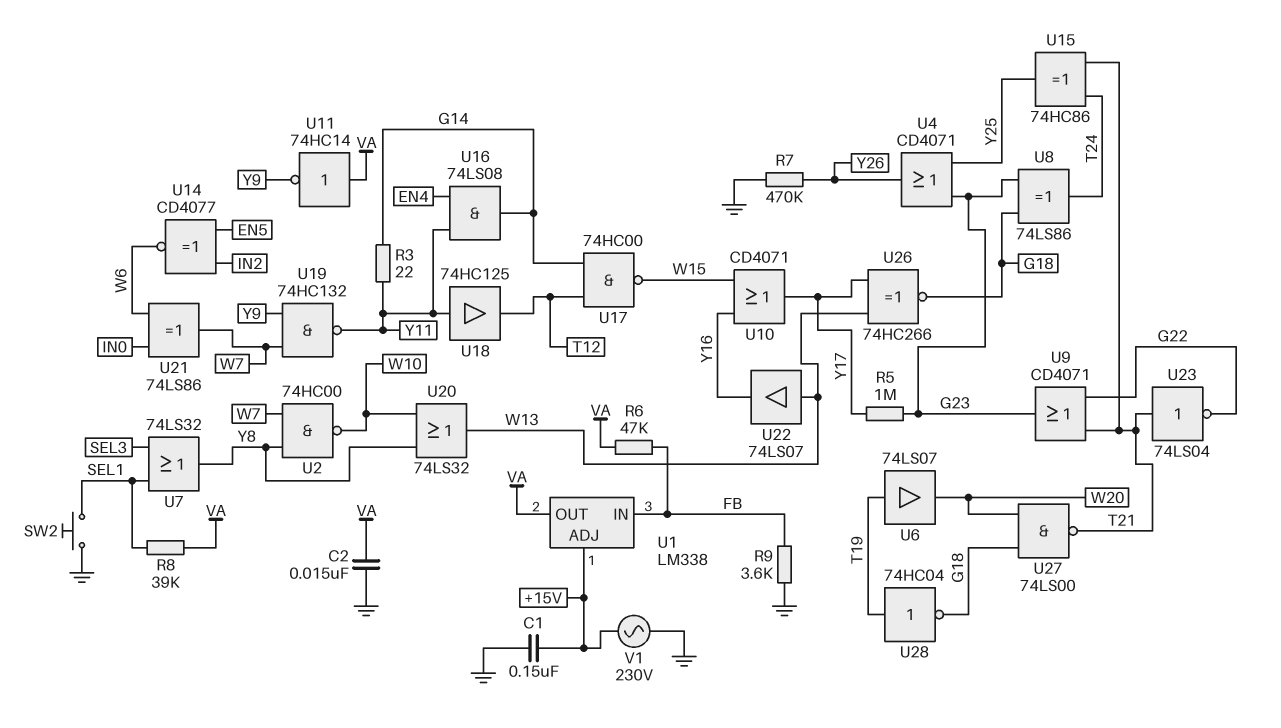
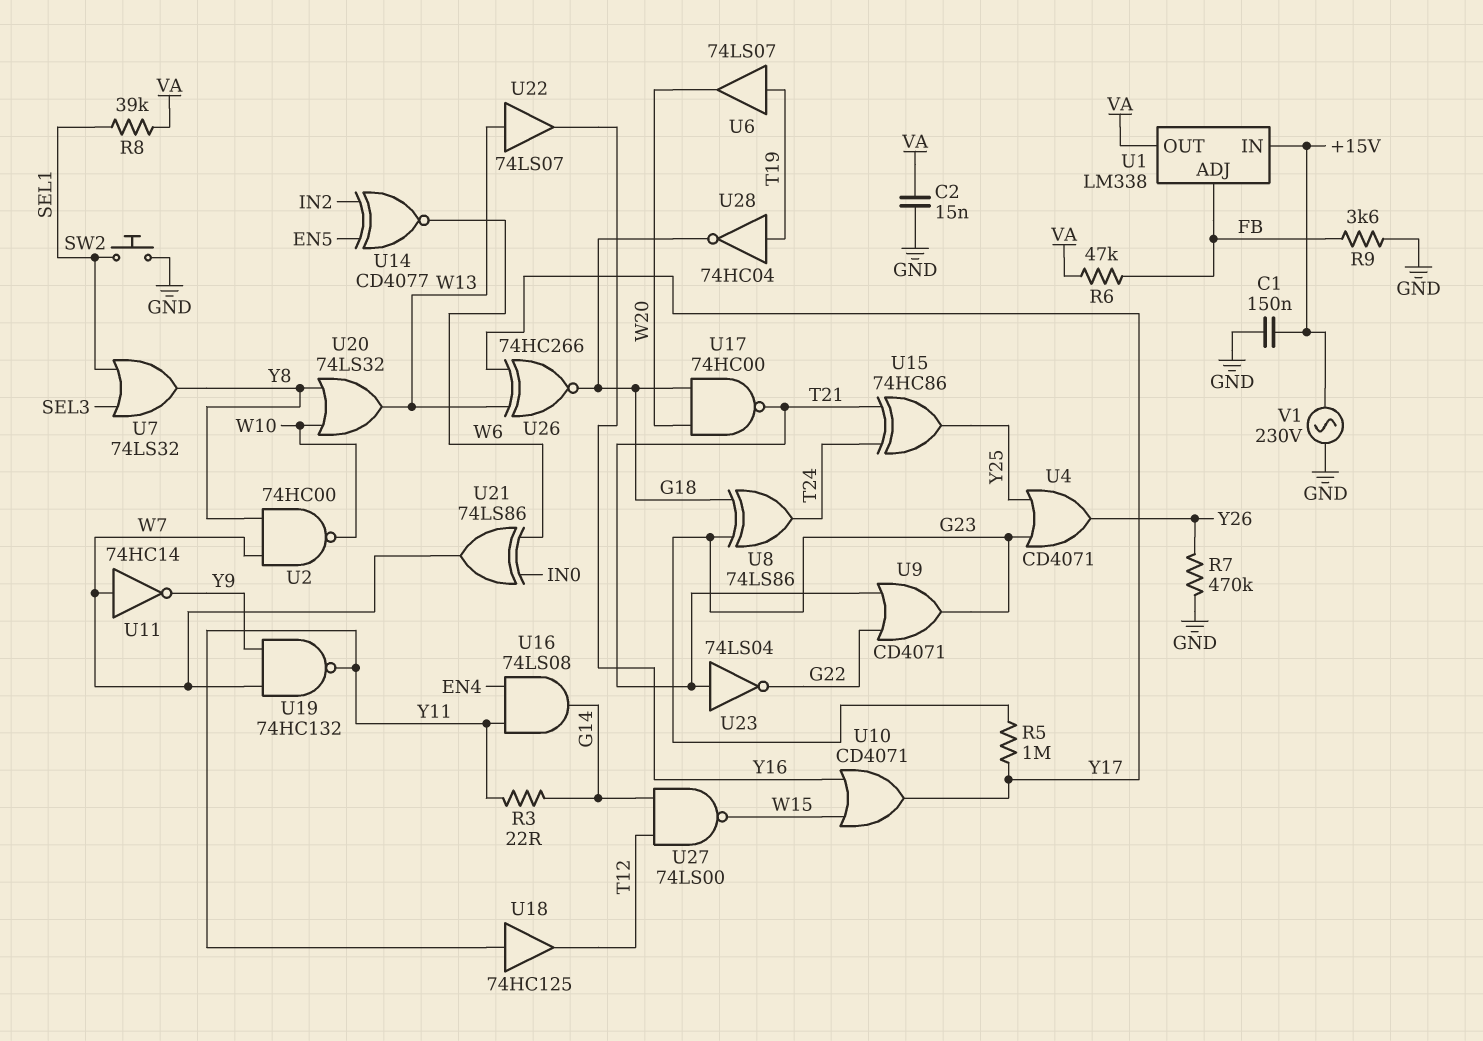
U1 pin ADJ: +15V -> FB
U1 pin IN: FB -> +15V
U11: NOT 74HC14 (in VA, out Y9) -> NOT 74HC14 (in W7, out Y9)
U17: NAND 74HC00 (in G14, in T12, out W15) -> NAND 74HC00 (in G18, in W20, out T21)
U27: NAND 74LS00 (in G18, in W20, out T21) -> NAND 74LS00 (in G14, in T12, out W15)

